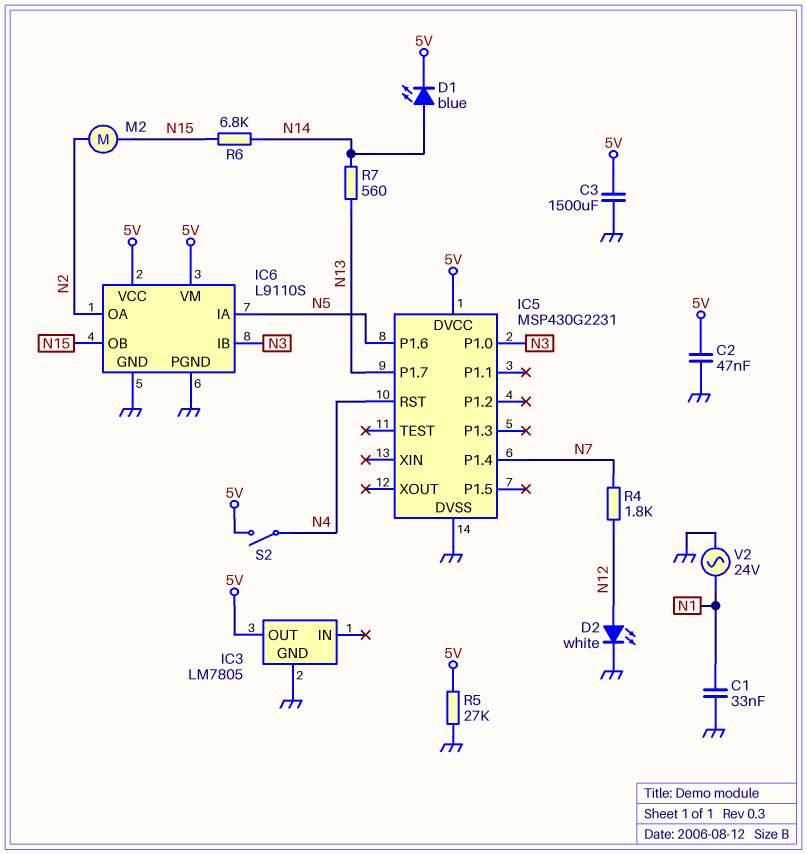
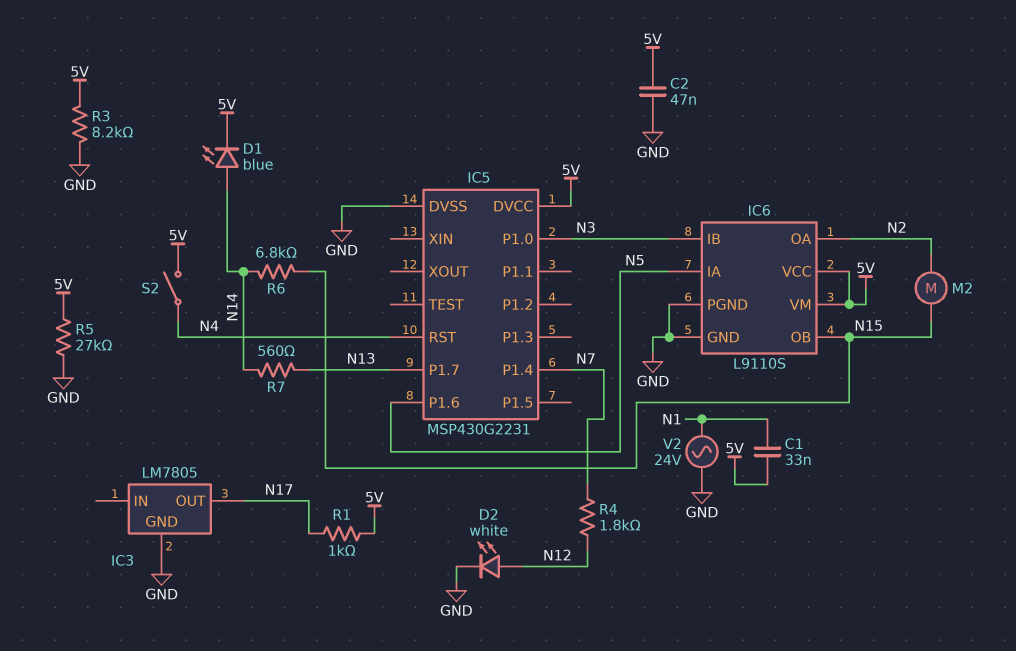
C1: 33nF (GND, N1) -> 33nF (5V, N1)
C3: 1500uF (5V, GND) -> none
IC3 pin OUT: 5V -> N17
R1: none -> 1k (5V, N17)
R3: none -> 8.2k (5V, GND)

